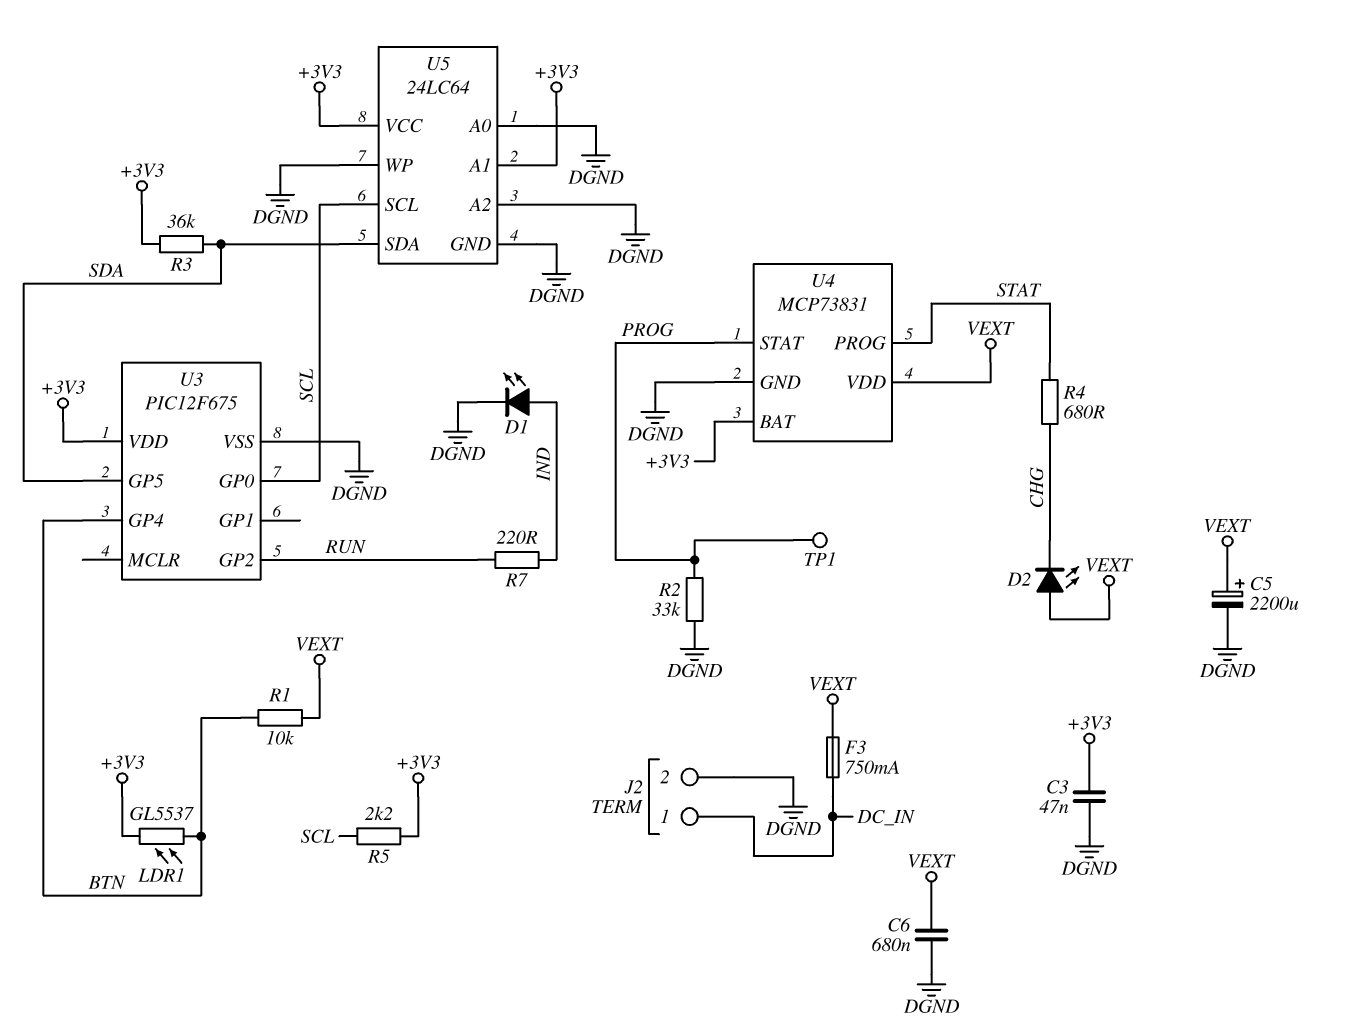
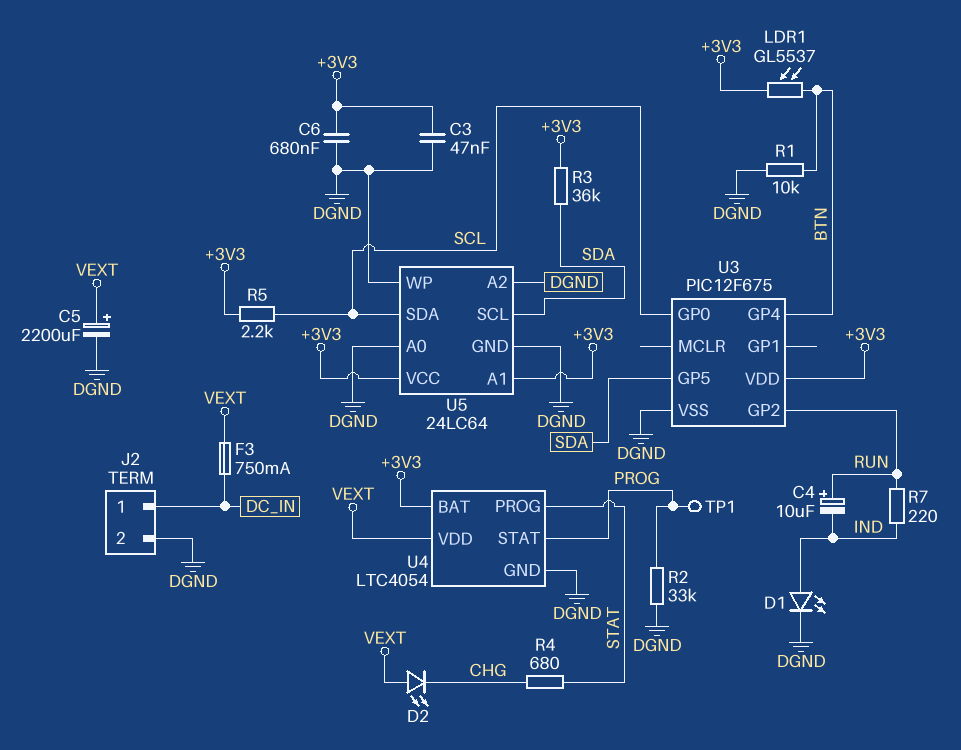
C4: none -> 10uF (plus RUN, minus IND)
C6: 680nF (DGND, VEXT) -> 680nF (+3V3, DGND)
R1: 10k (BTN, VEXT) -> 10k (BTN, DGND)
U4: MCP73831 -> LTC4054
U5 pin SCL: SCL -> SDA
U5 pin SDA: SDA -> SCL

